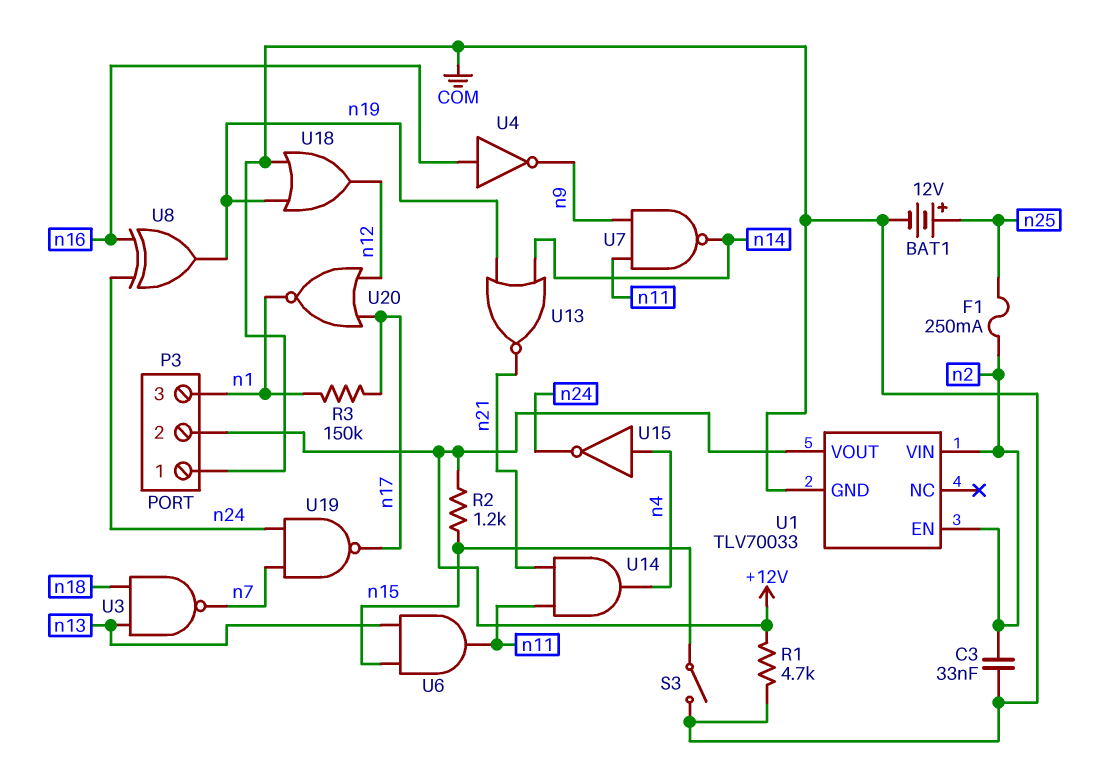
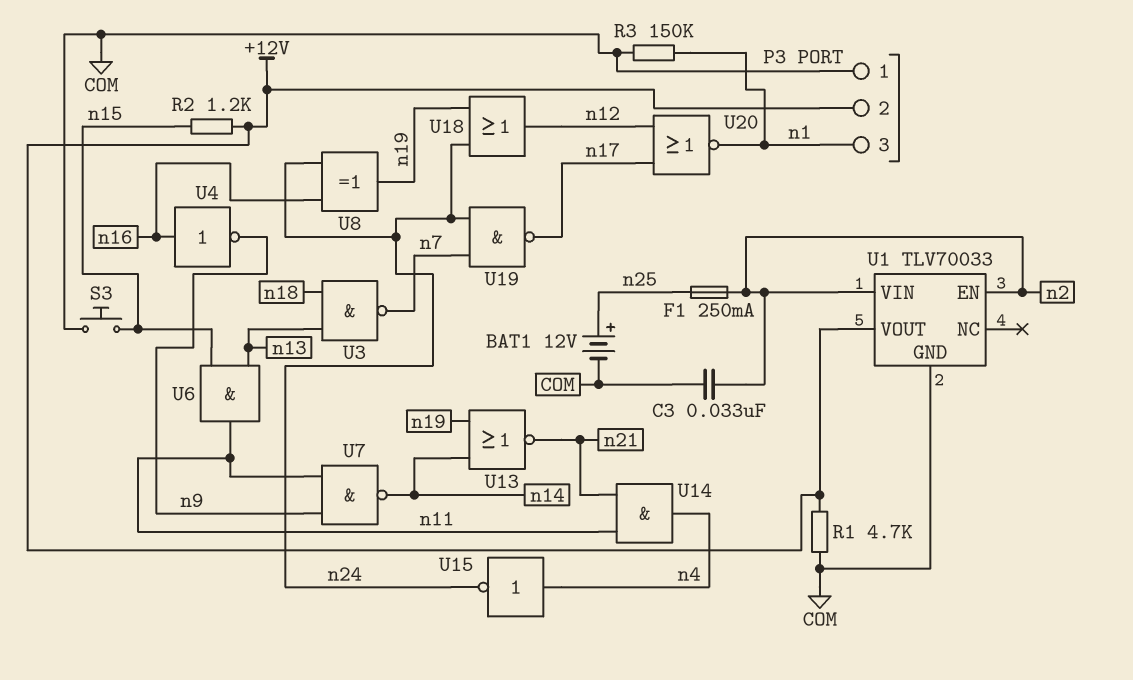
R3: 150k (n1, n17) -> 150k (COM, n1)
S3: switch (COM, n15) -> button (COM, n15)
U18: OR (in COM, in n19, out n12) -> OR (in n19, in n24, out n12)

